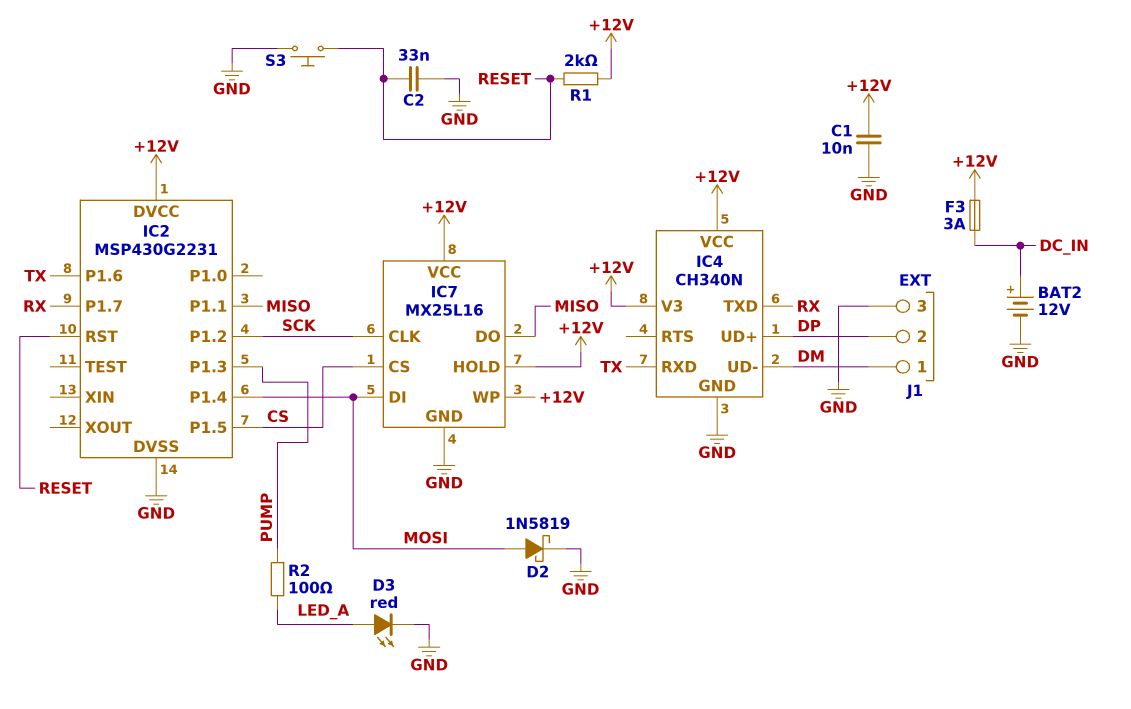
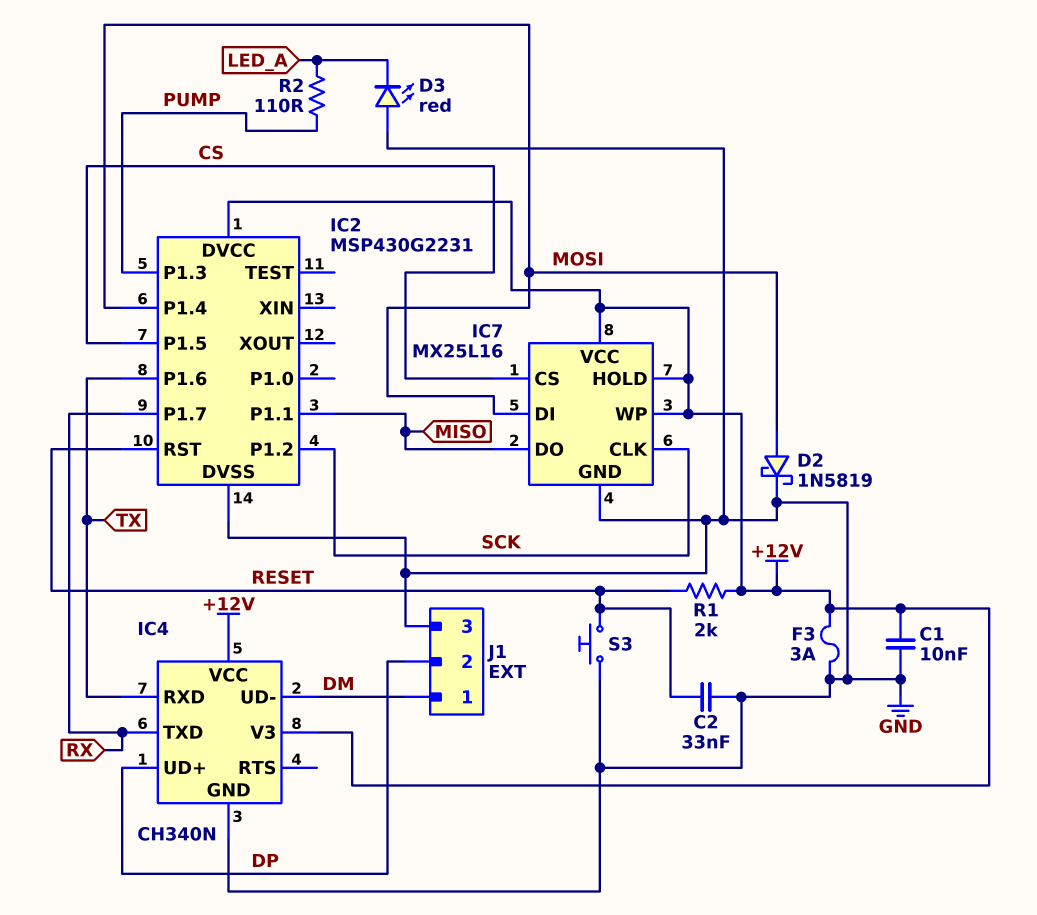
BAT2: 12V (plus DC_IN, minus GND) -> none
D3: LED red (A LED_A, K GND) -> LED red (A GND, K LED_A)
F3: 3A (+12V, DC_IN) -> 3A (+12V, GND)
R2: 100 (LED_A, PUMP) -> 110 (LED_A, PUMP)

